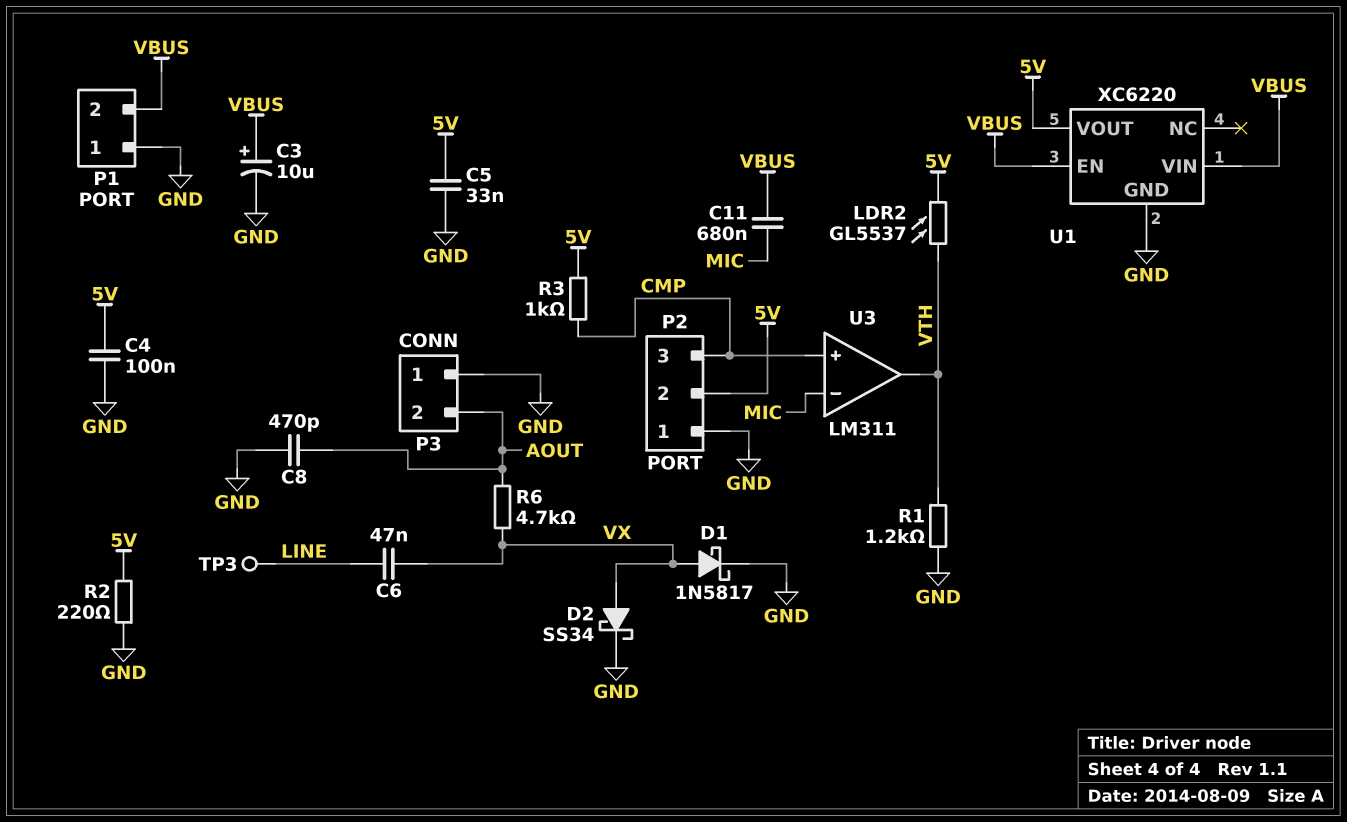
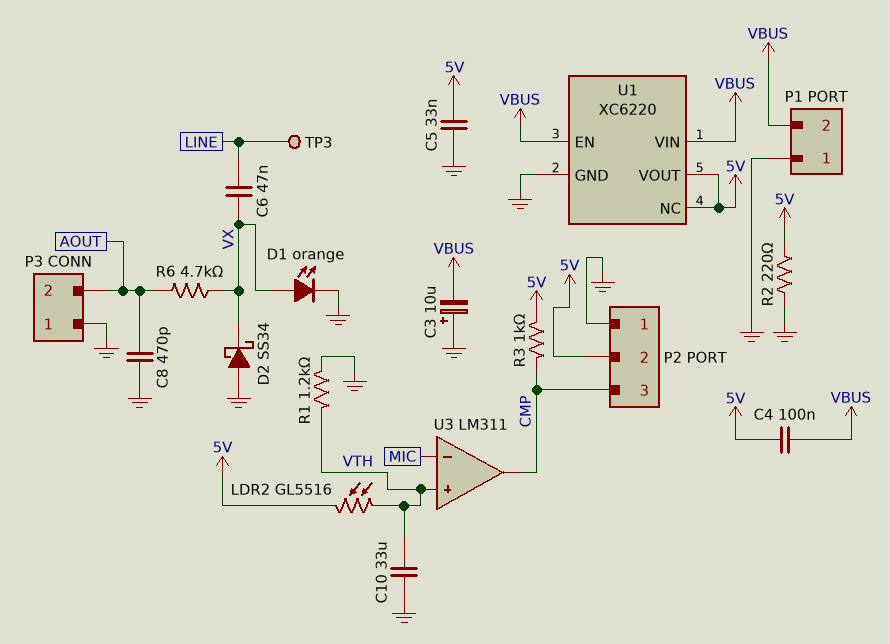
C3: 10uF (plus VBUS, minus GND) -> 10uF (plus GND, minus VBUS)
C4: 100nF (5V, GND) -> 100nF (5V, VBUS)
C10: none -> 33uF (GND, VTH)
C11: 680nF (MIC, VBUS) -> none
D1: schottky 1N5817 (A VX, K GND) -> LED orange (A VX, K GND)
D2: schottky SS34 (A VX, K GND) -> schottky SS34 (A GND, K VX)
LDR2: GL5537 (5V, VTH) -> GL5516 (5V, VTH)
U1 pin NC: none -> 5V
U3 pin in+: CMP -> VTH
U3 pin out: VTH -> CMP

